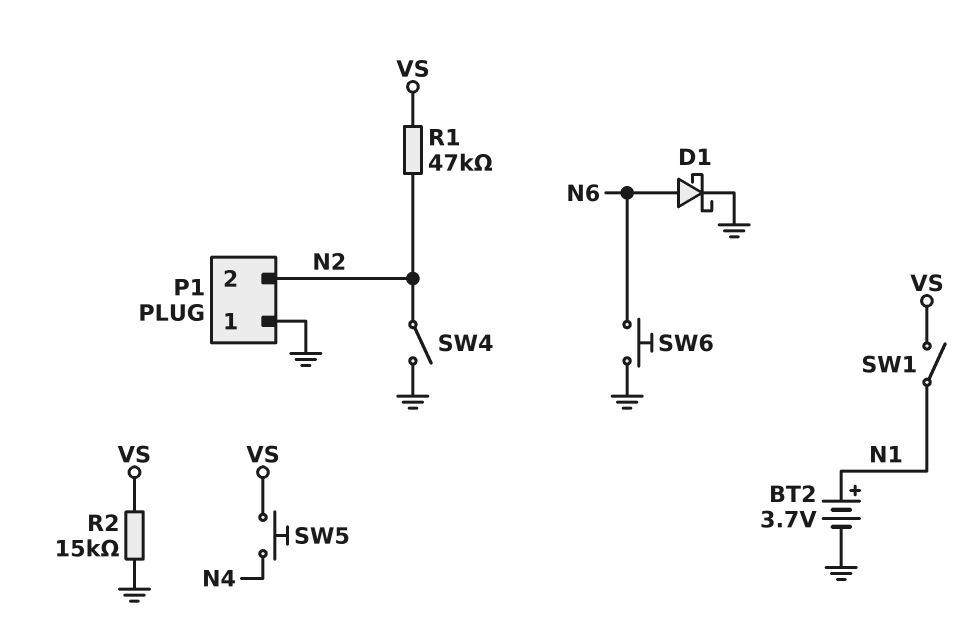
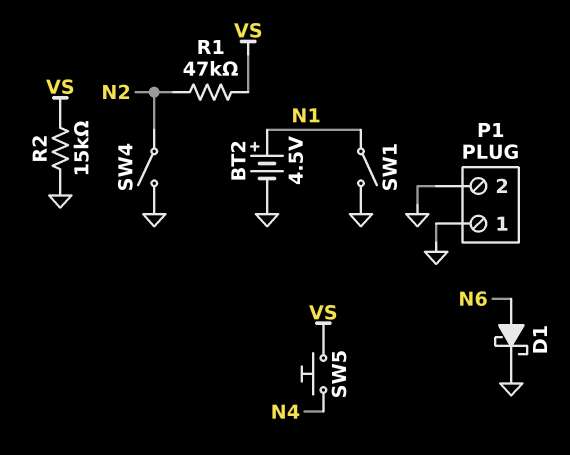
BT2: 3.7V (plus N1, minus GND) -> 4.5V (plus N1, minus GND)
P1 pin 2: N2 -> GND
SW1: switch (N1, VS) -> switch (GND, N1)
SW6: button (GND, N6) -> none

